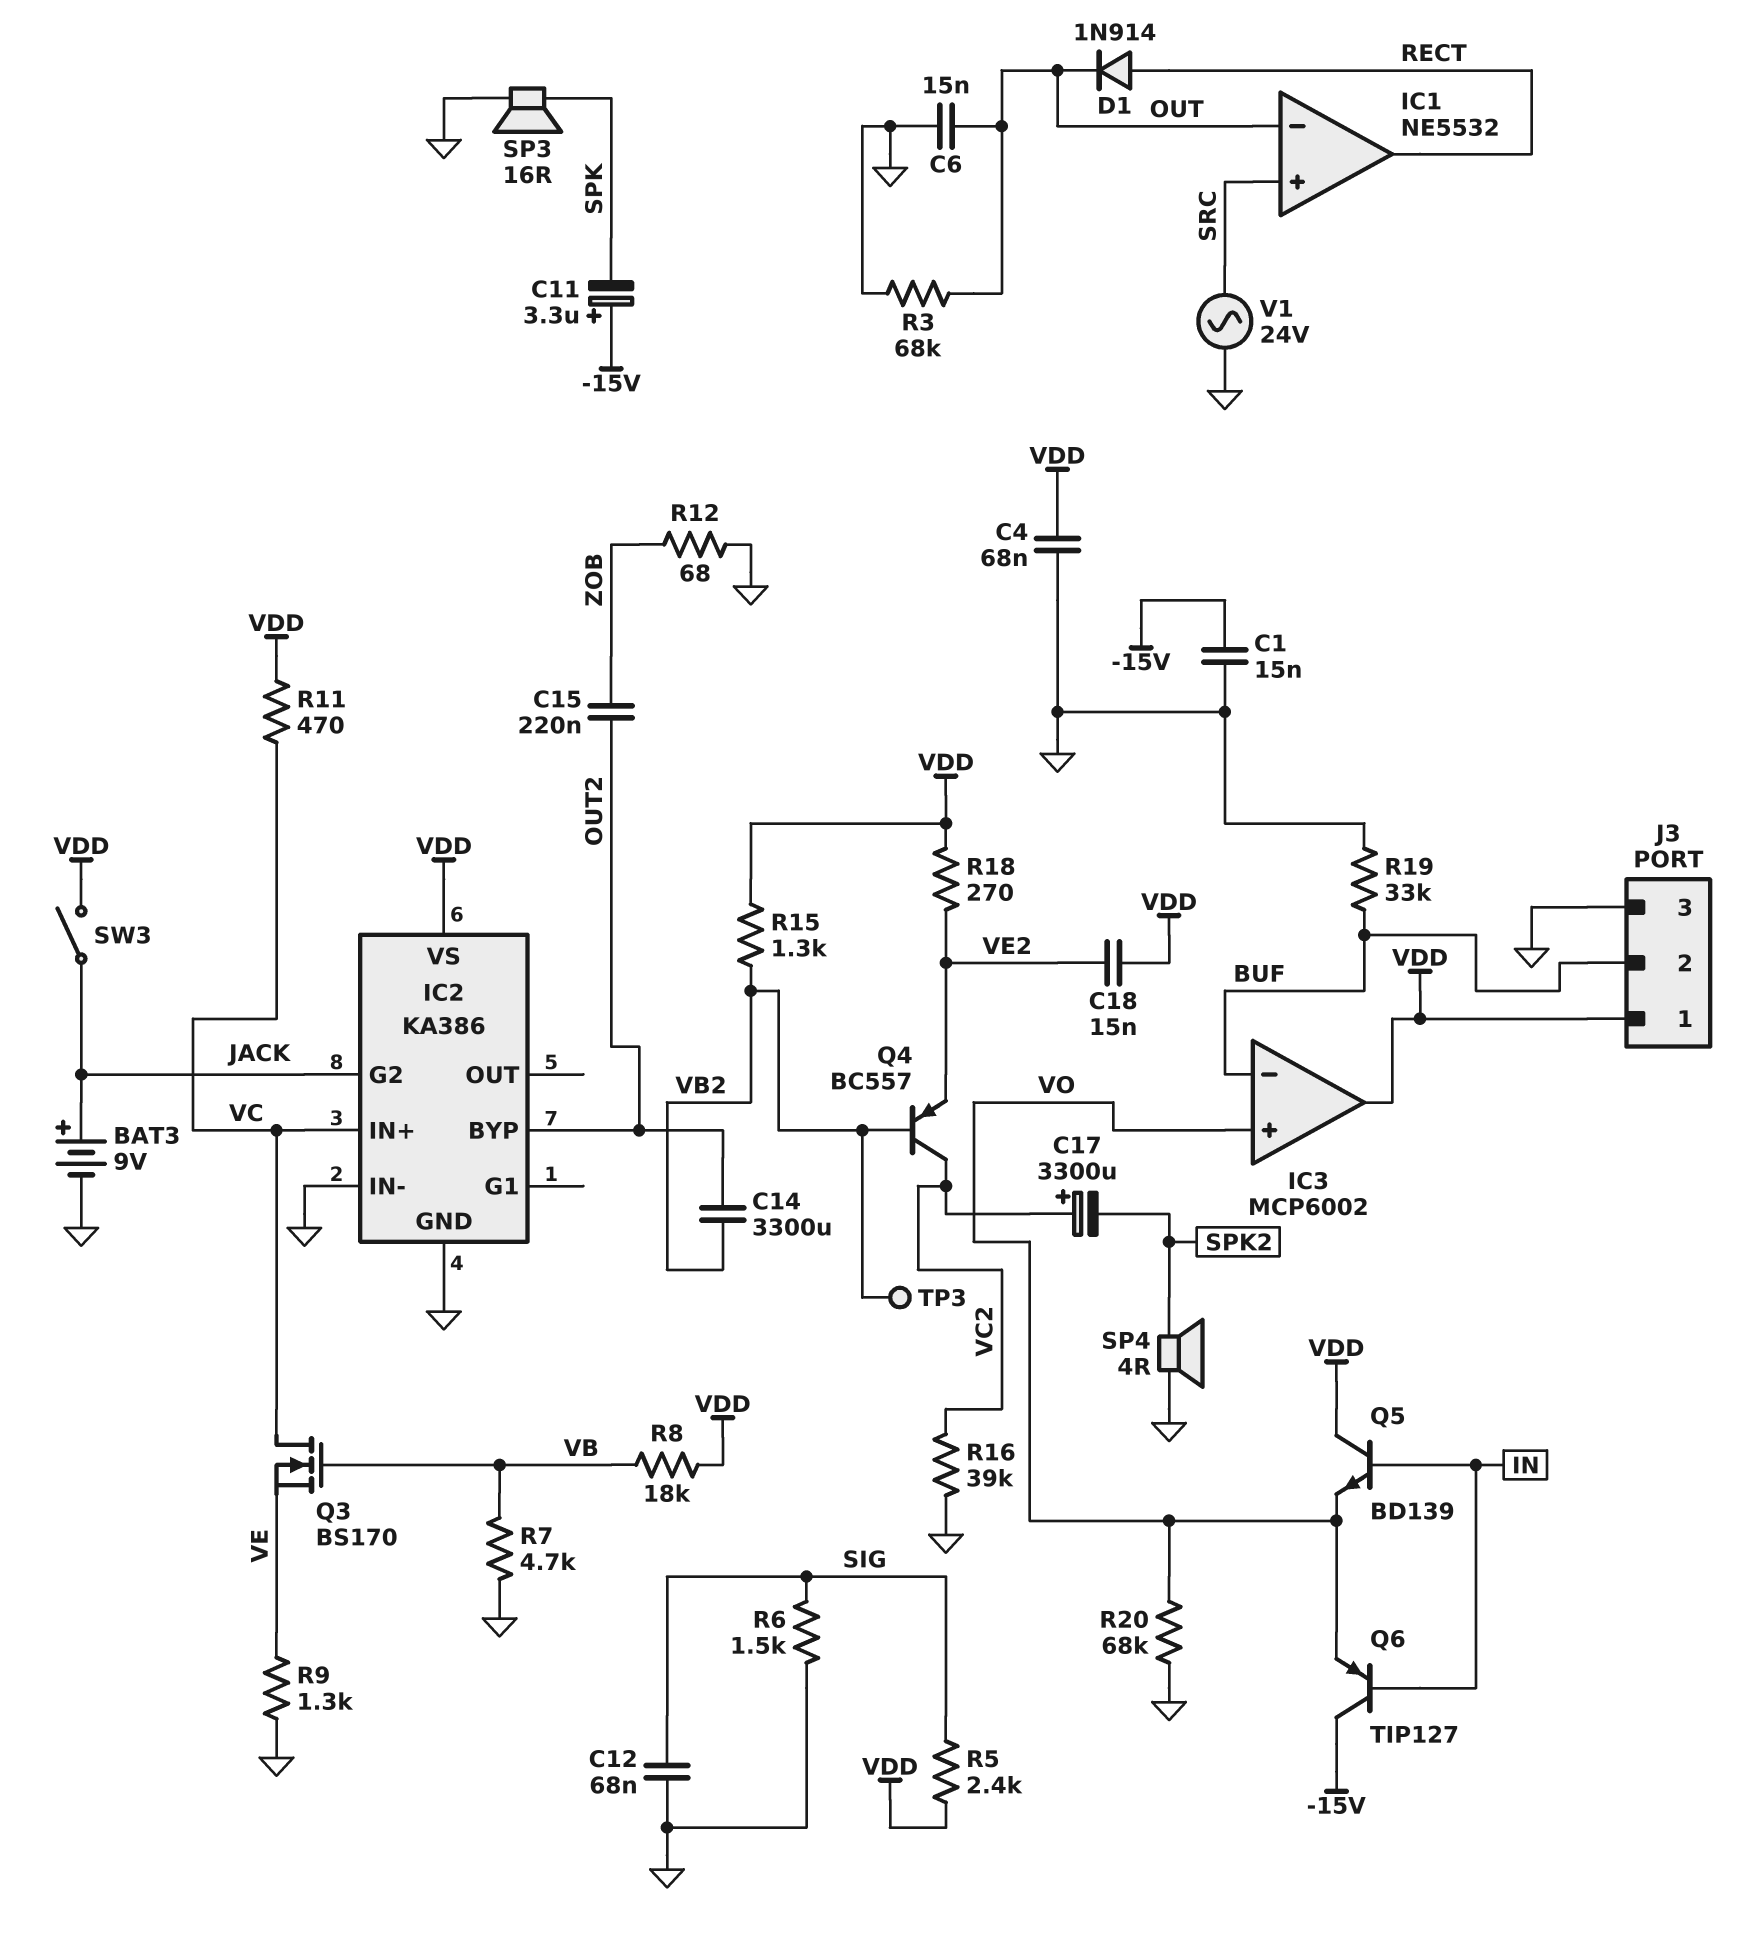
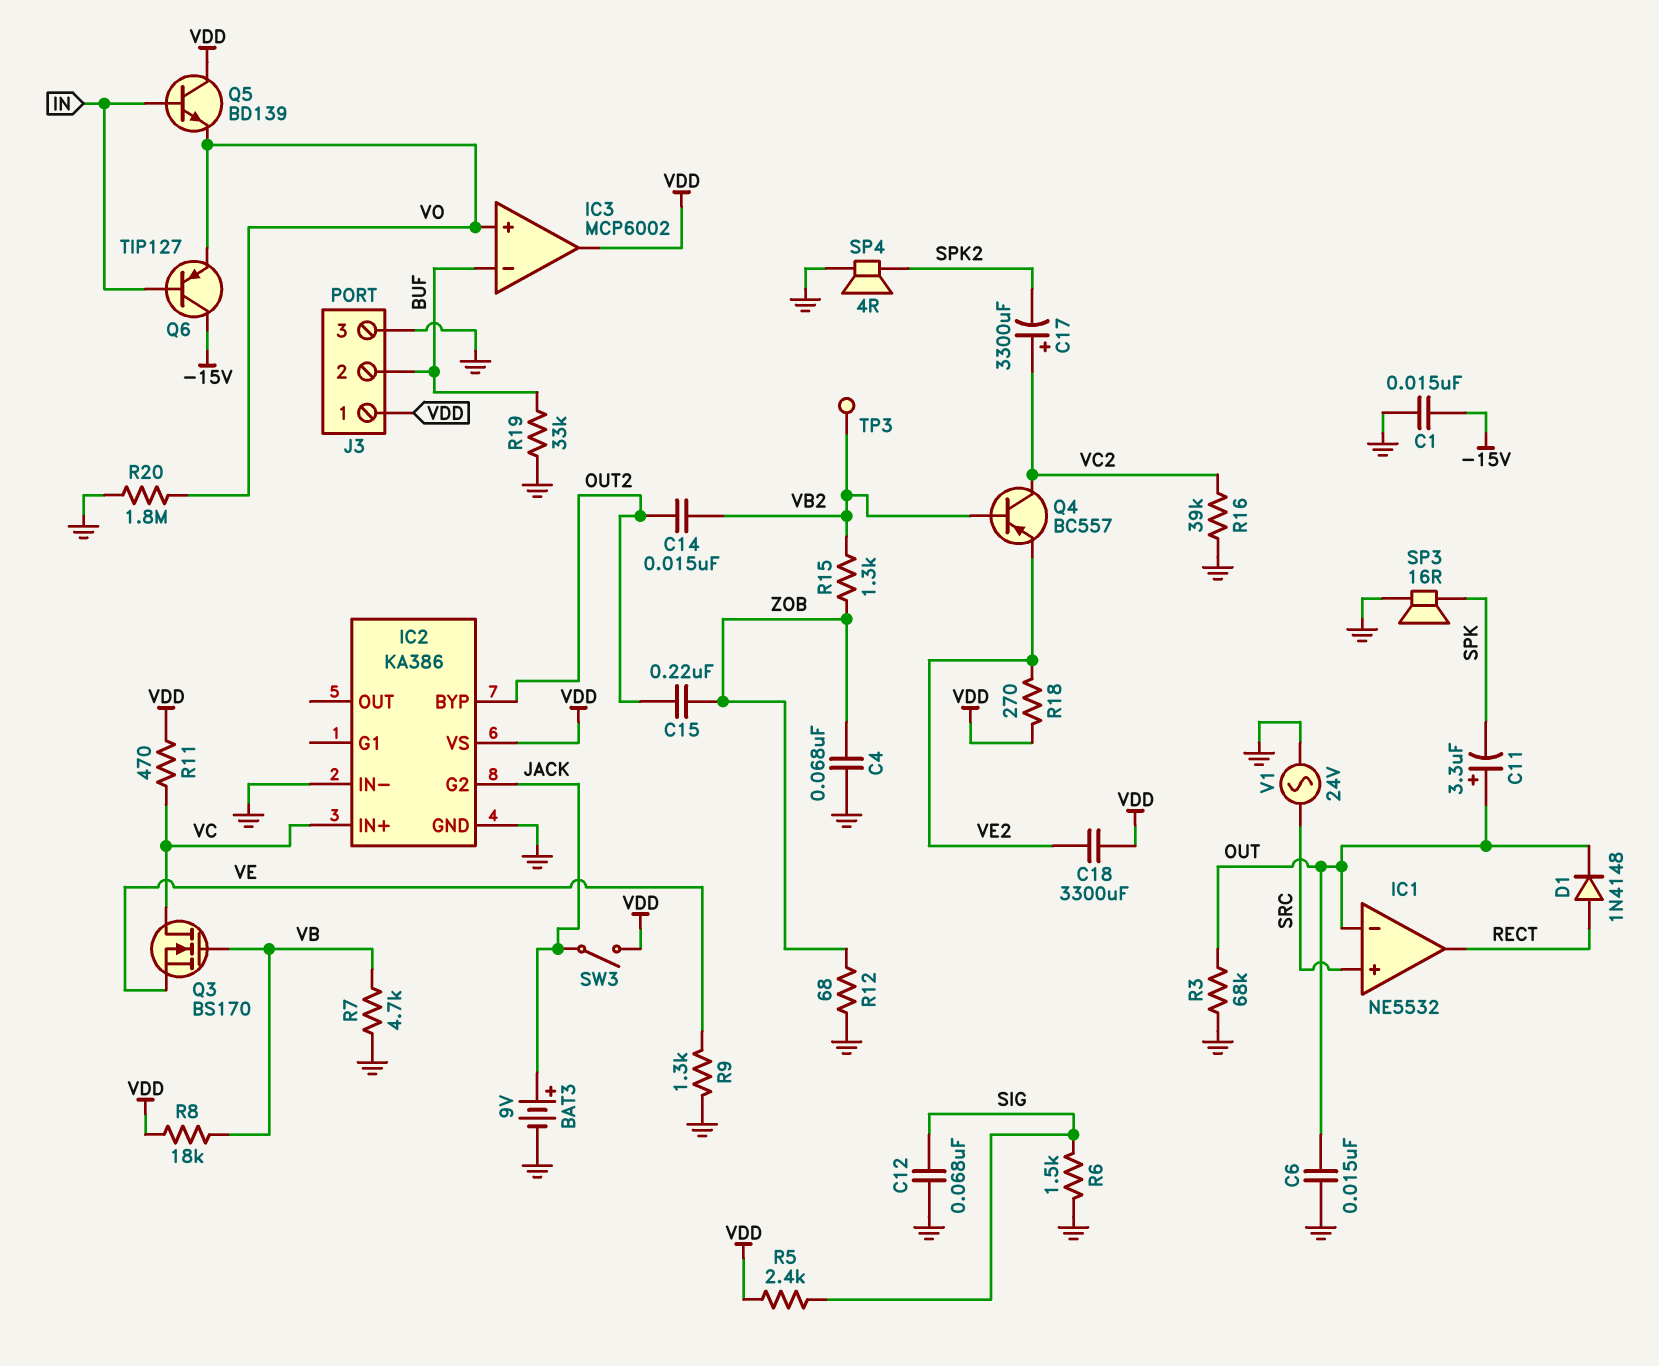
C4: 68nF (GND, VDD) -> 68nF (GND, ZOB)
C11: 3.3uF (plus -15V, minus SPK) -> 3.3uF (plus OUT, minus SPK)
C14: 3300uF (OUT2, VB2) -> 15nF (OUT2, VB2)
C18: 15nF (VDD, VE2) -> 3300uF (VDD, VE2)
D1: diode 1N914 (A RECT, K OUT) -> diode 1N4148 (A RECT, K OUT)
R15: 1.3k (VB2, VDD) -> 1.3k (VB2, ZOB)
R20: 68k (GND, VO) -> 1.8M (GND, VO)

